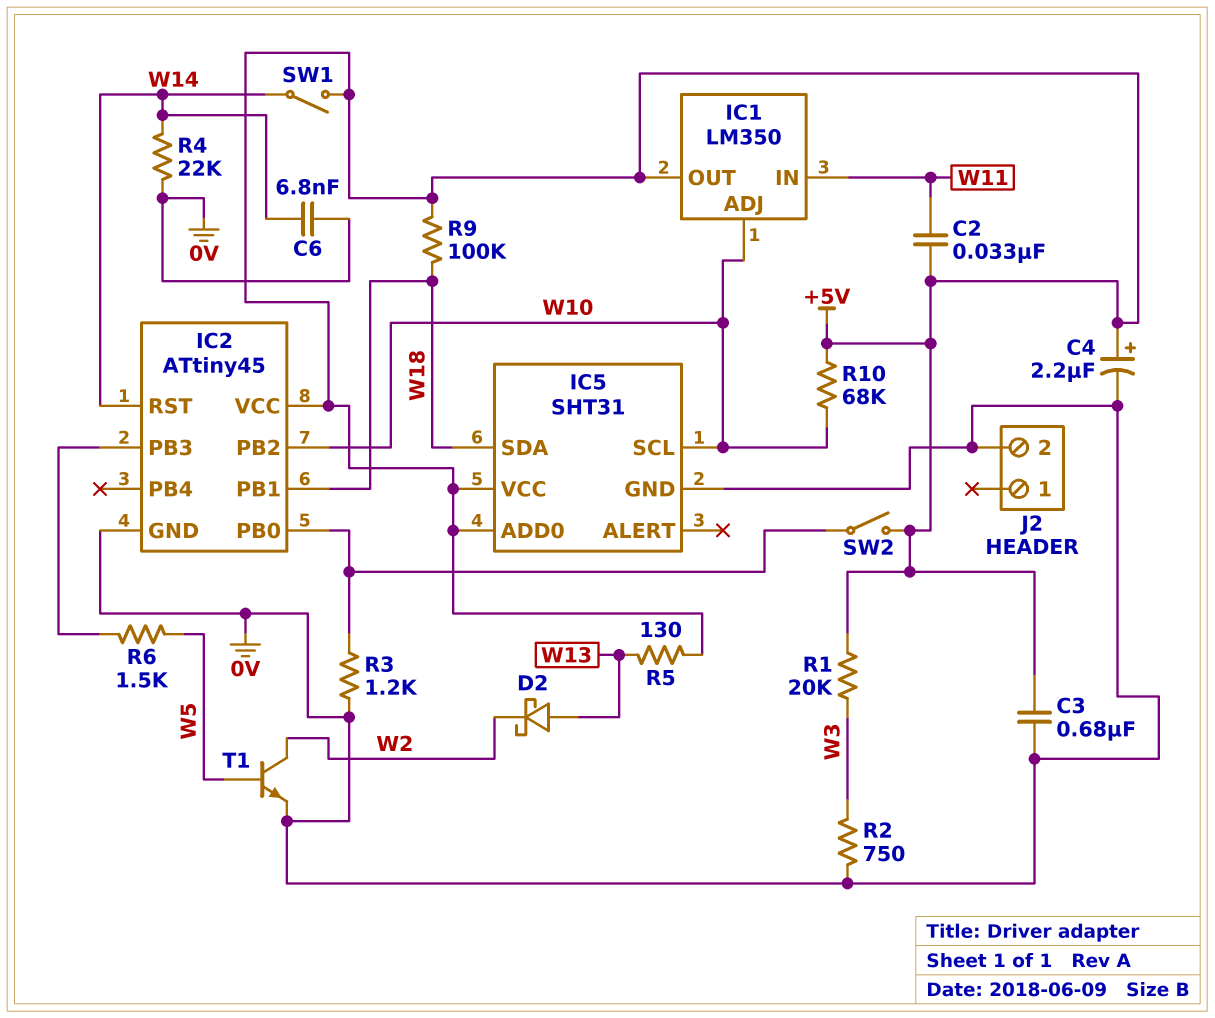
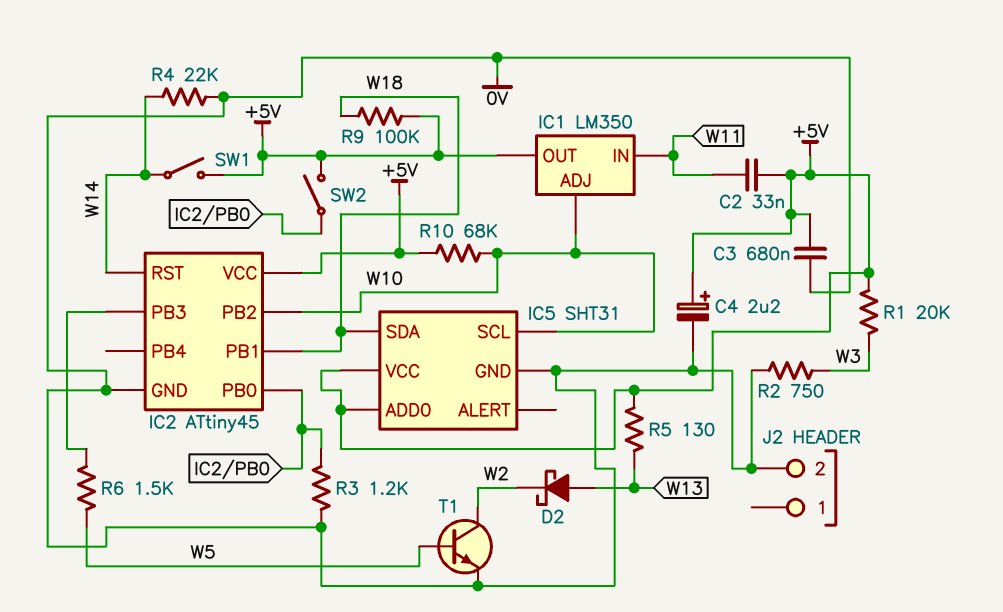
C6: 6.8nF (0V, W14) -> none

